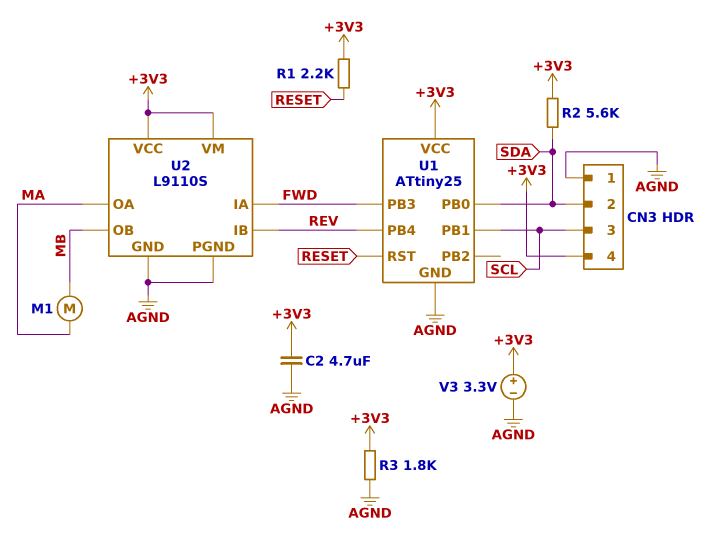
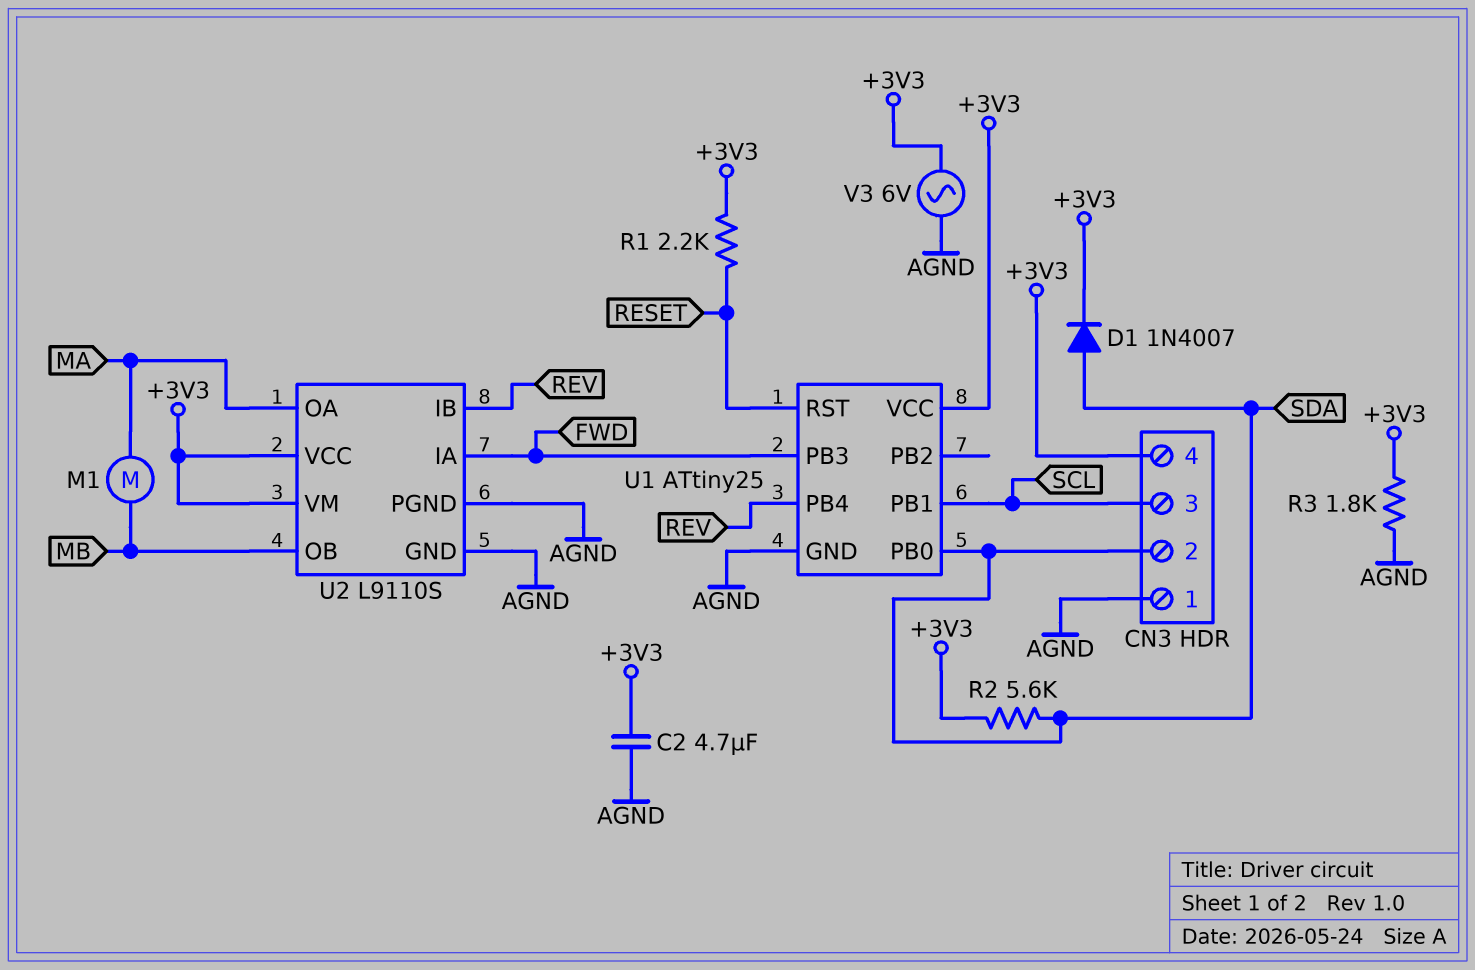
D1: none -> diode 1N4007 (A SDA, K +3V3)
V3: 3.3V (plus +3V3, minus AGND) -> AC 6V (+3V3, AGND)

